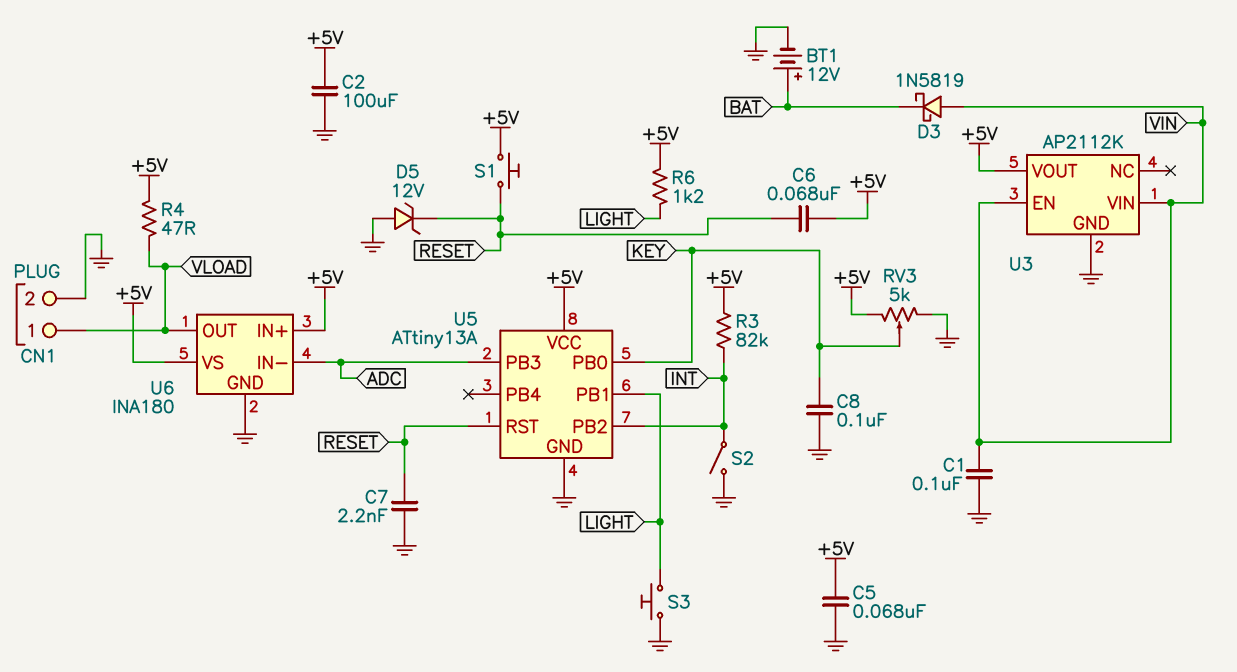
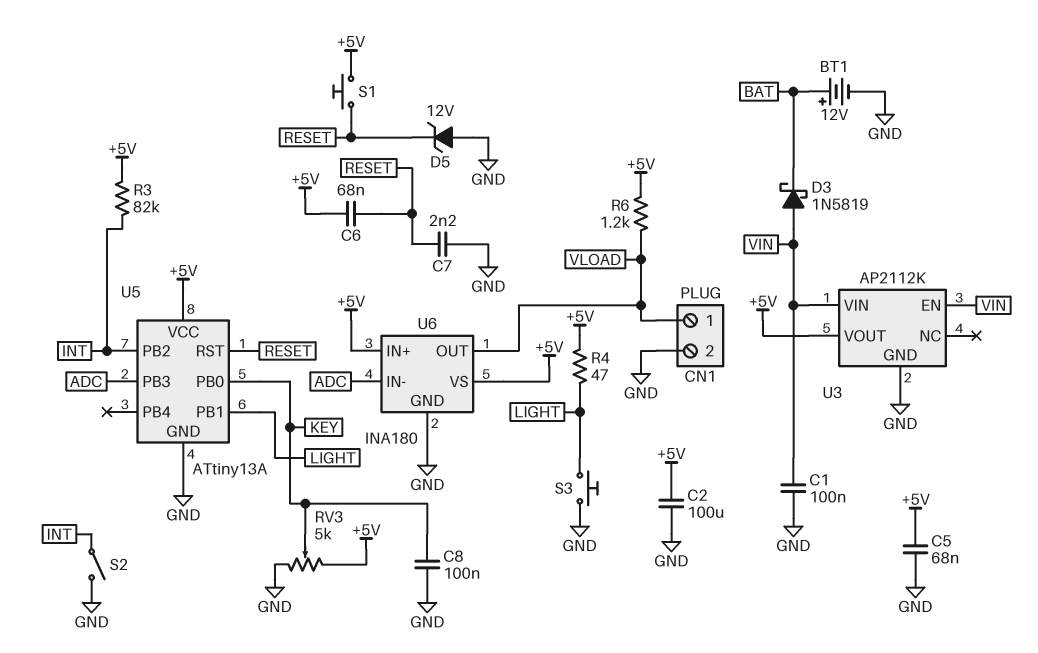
R4: 47 (+5V, VLOAD) -> 47 (+5V, LIGHT)
R6: 1.2k (+5V, LIGHT) -> 1.2k (+5V, VLOAD)

